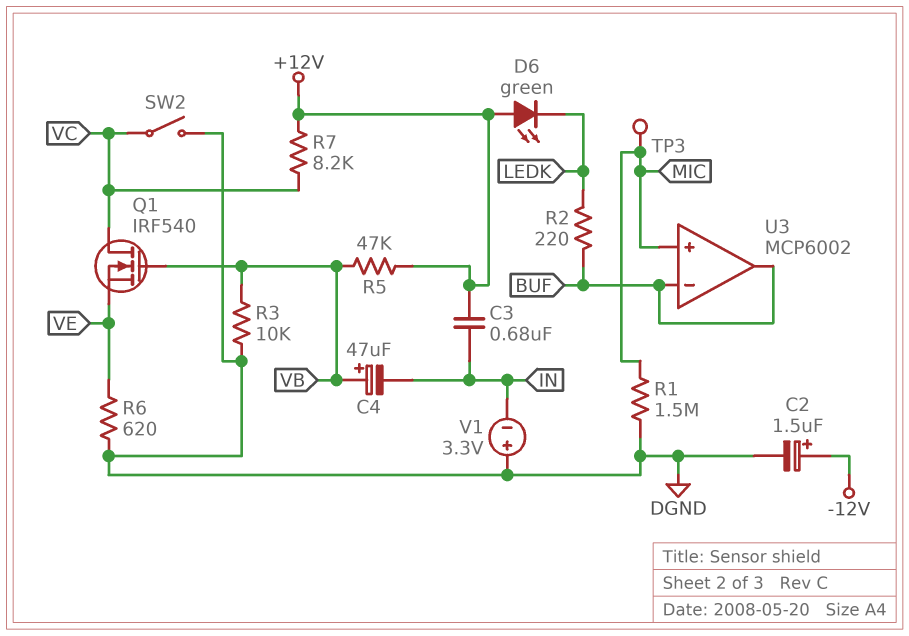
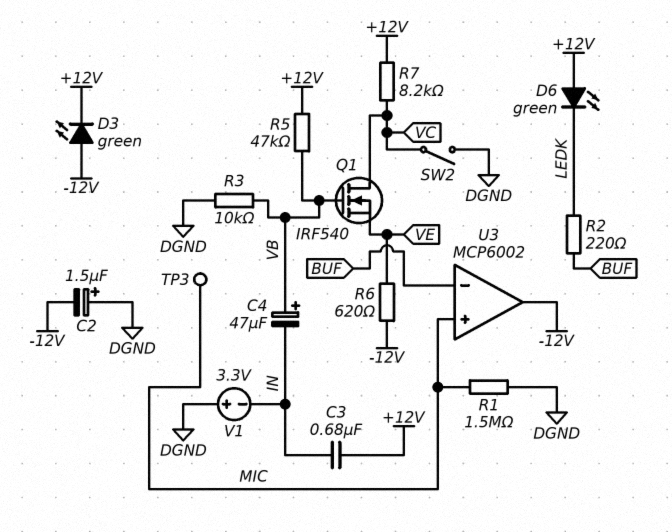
C2: 1.5uF (plus -12V, minus DGND) -> 1.5uF (plus DGND, minus -12V)
D3: none -> LED green (A -12V, K +12V)
R6: 620 (DGND, VE) -> 620 (-12V, VE)
U3 pin out: BUF -> -12V

